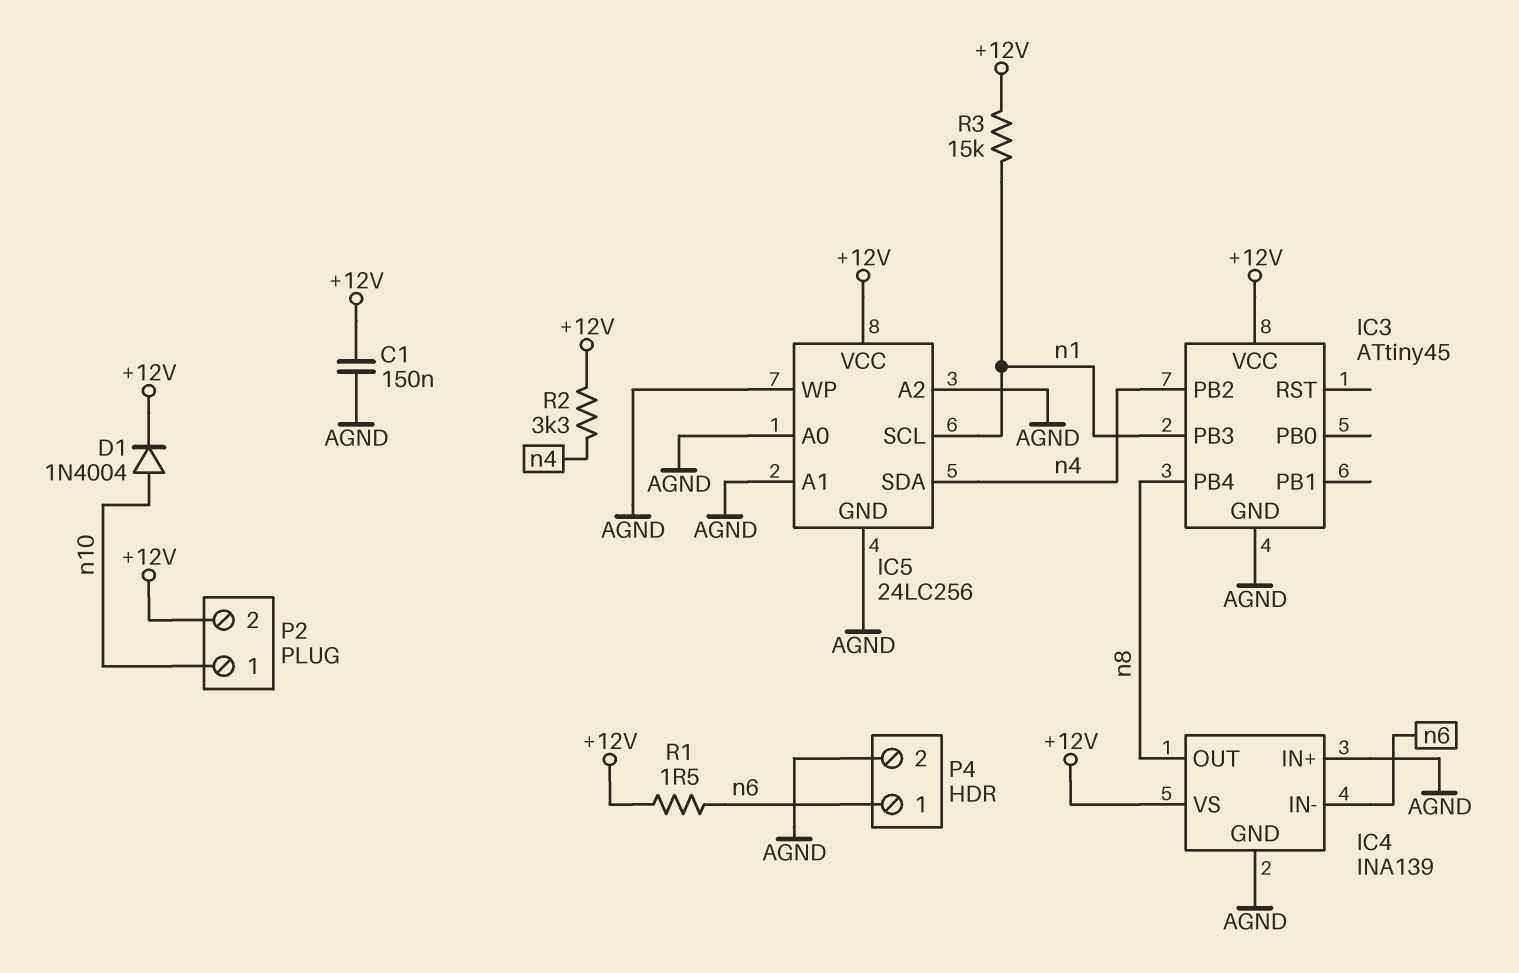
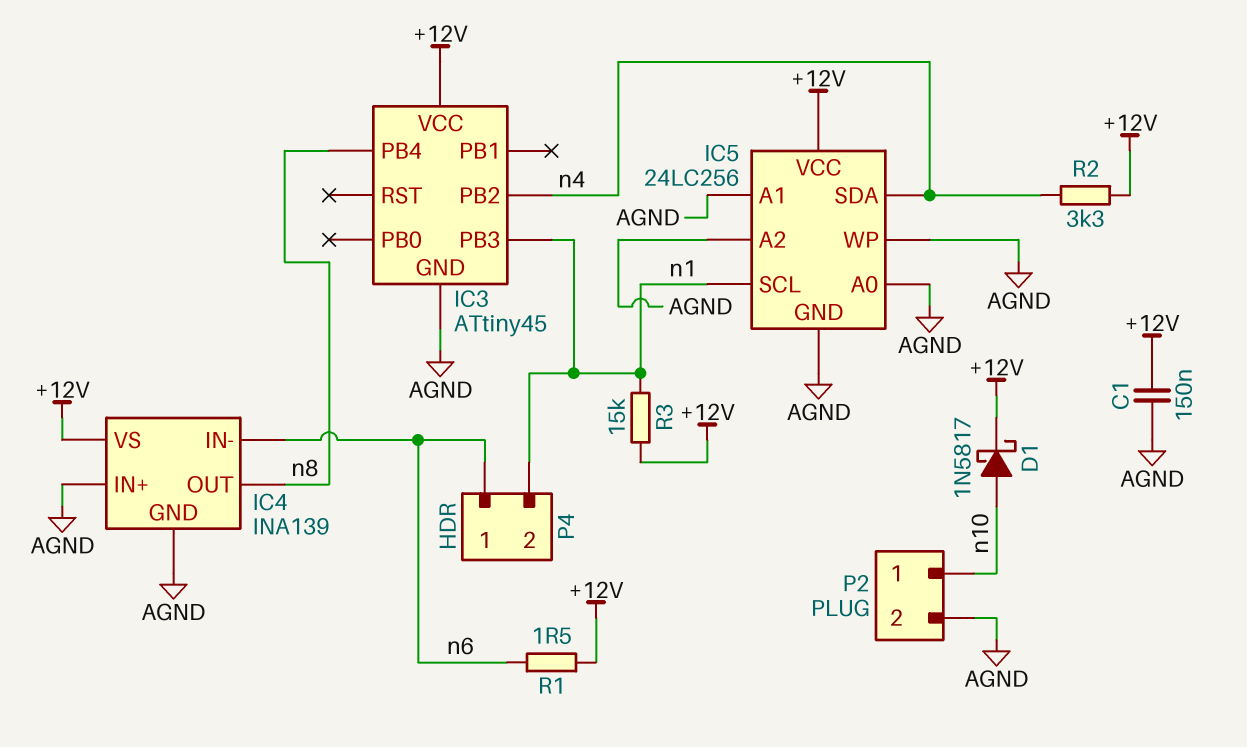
D1: diode 1N4004 (A n10, K +12V) -> schottky 1N5817 (A n10, K +12V)
P2 pin 2: +12V -> AGND
P4 pin 2: AGND -> n1

